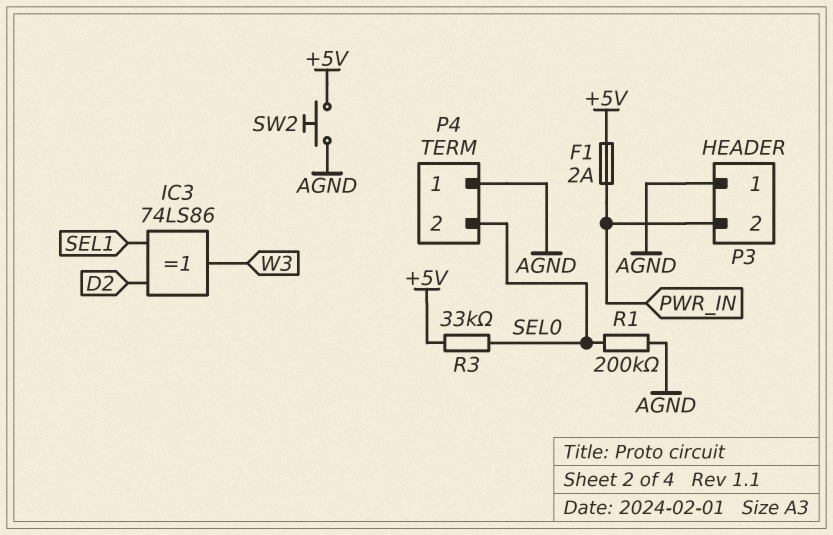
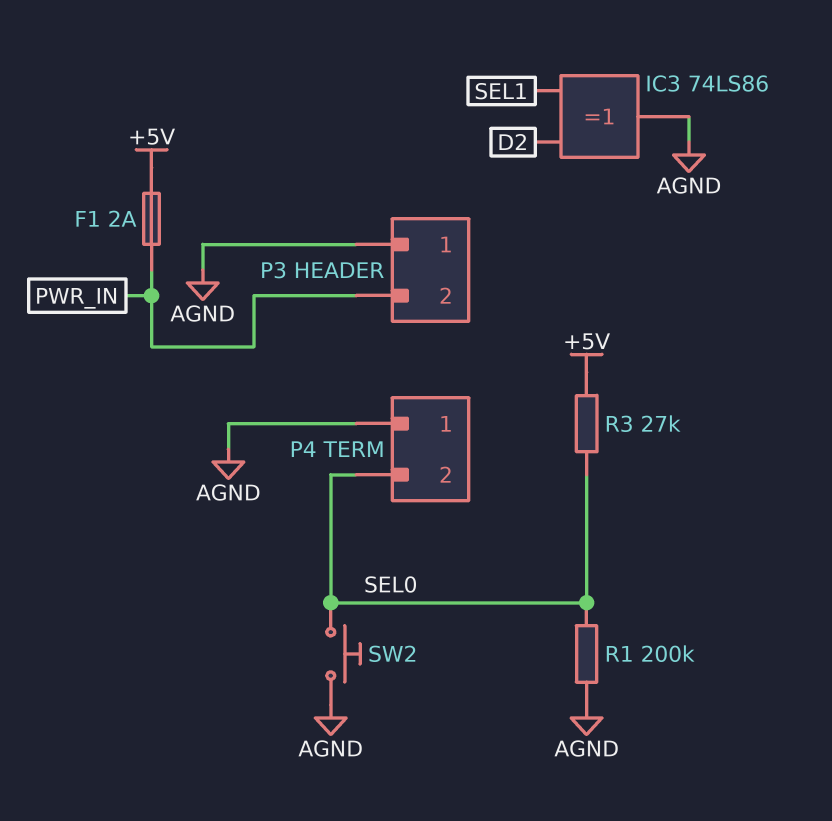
IC3: XOR 74LS86 (in D2, in SEL1, out W3) -> XOR 74LS86 (in D2, in SEL1, out AGND)
R3: 33k (+5V, SEL0) -> 27k (+5V, SEL0)
SW2: button (+5V, AGND) -> button (AGND, SEL0)

